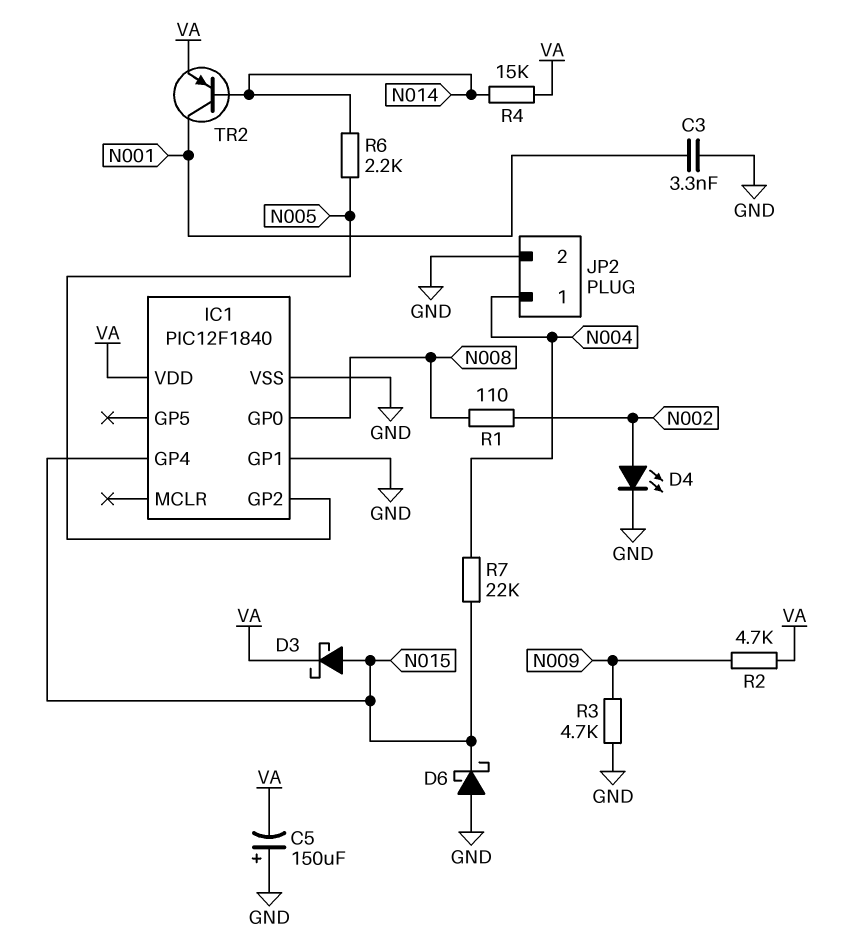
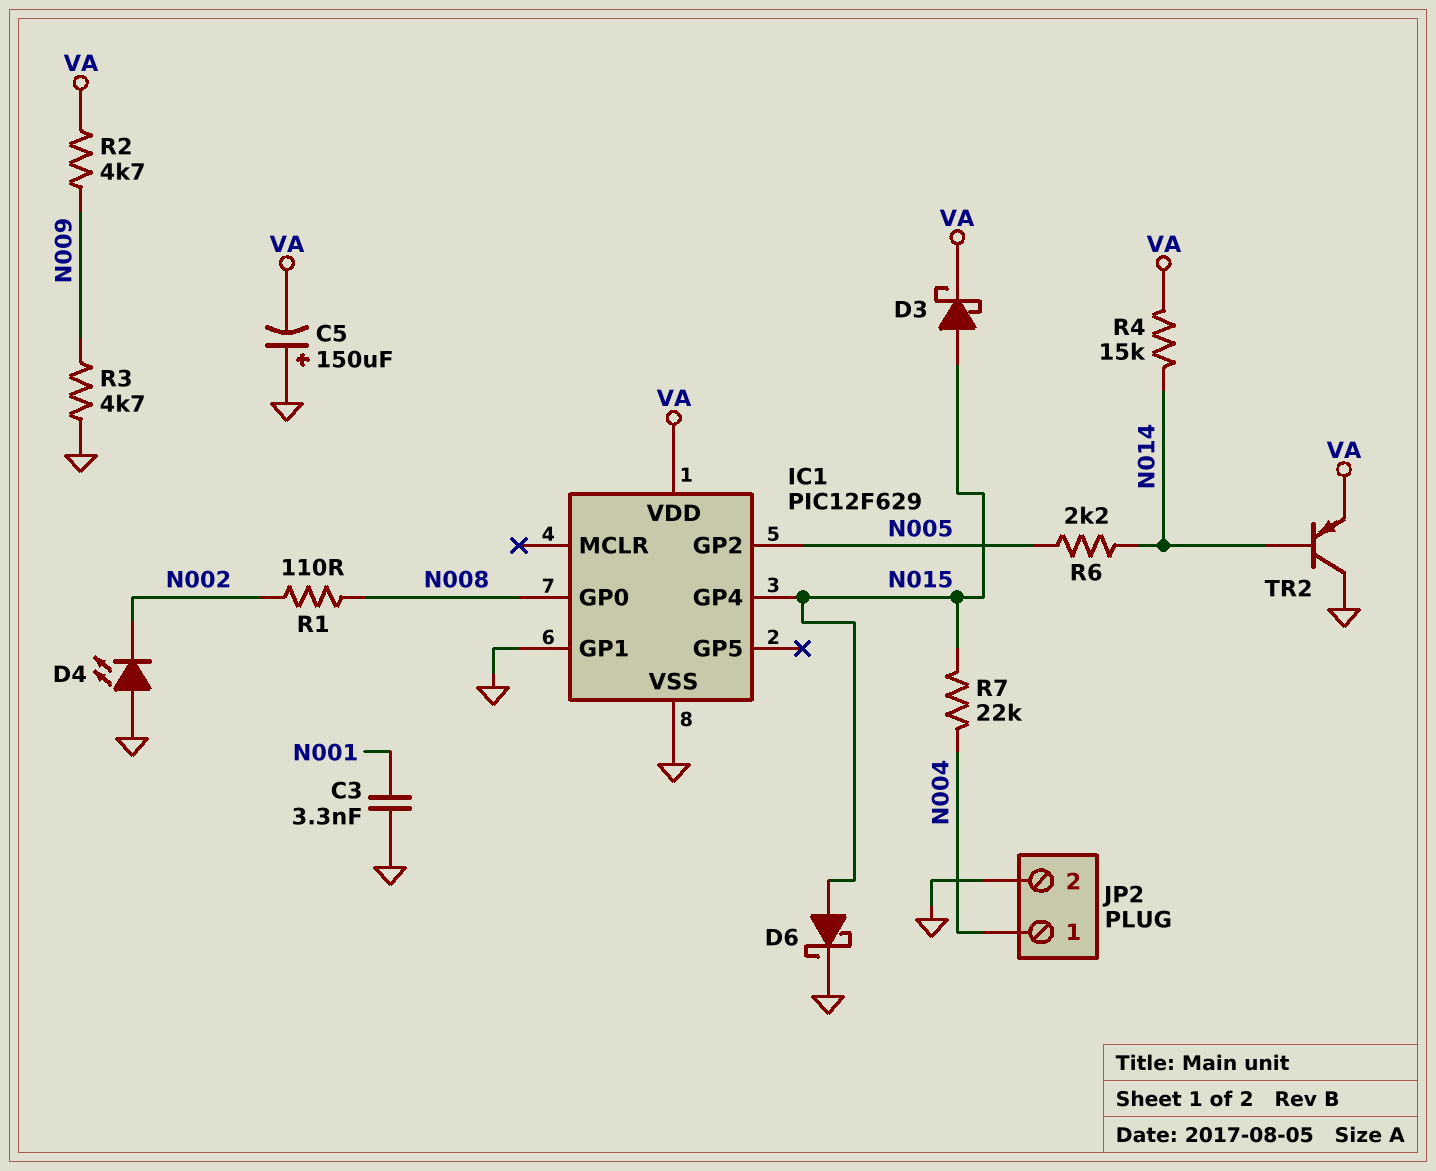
D4: LED (A N002, K GND) -> LED (A GND, K N002)
D6: schottky (A GND, K N015) -> schottky (A N015, K GND)
IC1: PIC12F1840 -> PIC12F629
TR2: PNP (B N014, C N001, E VA) -> PNP (B N014, C GND, E VA)

